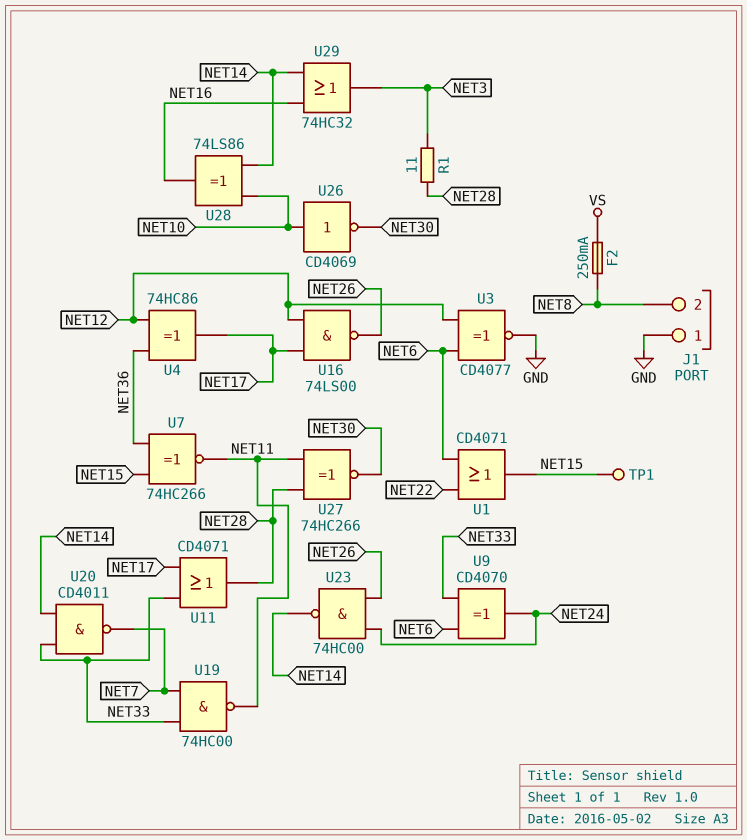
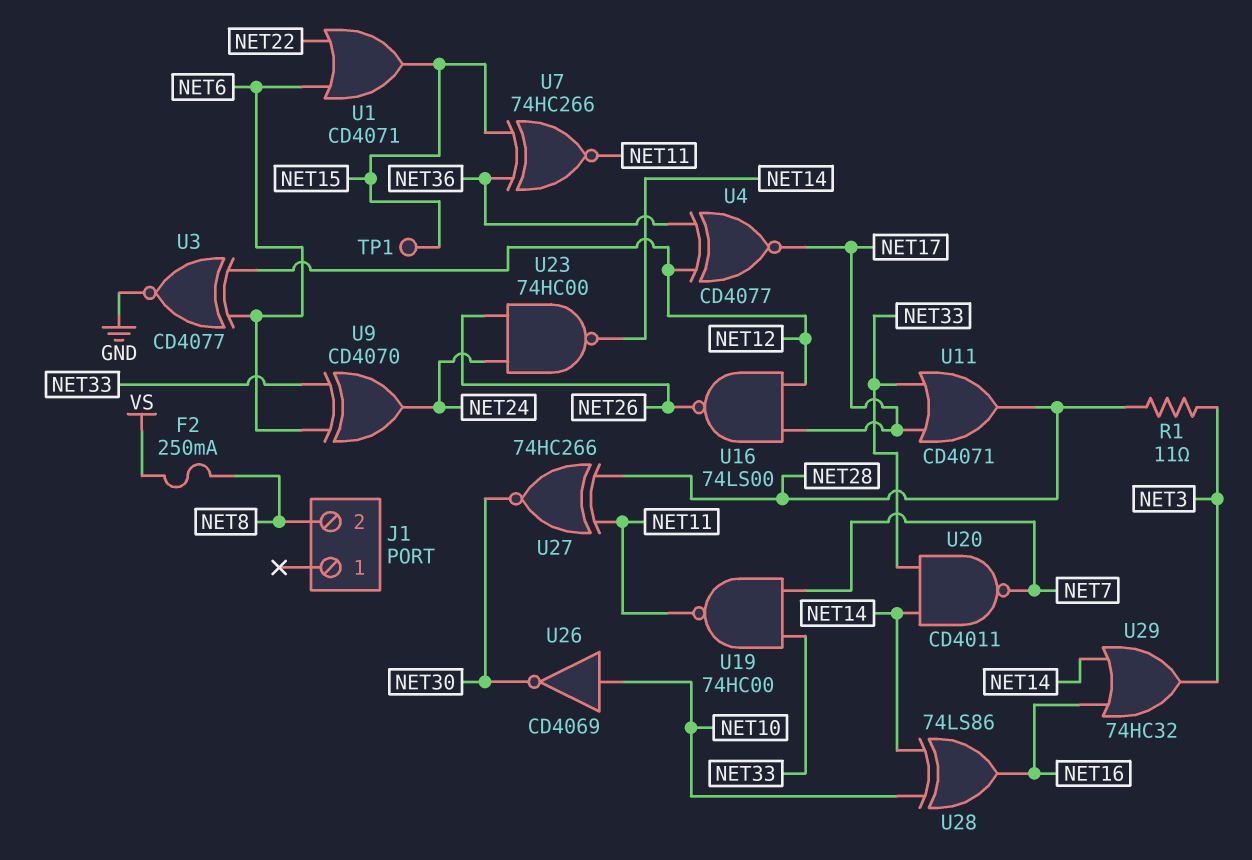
J1 pin 1: GND -> none
U4: XOR 74HC86 (in NET12, in NET36, out NET17) -> XNOR CD4077 (in NET12, in NET36, out NET17)

